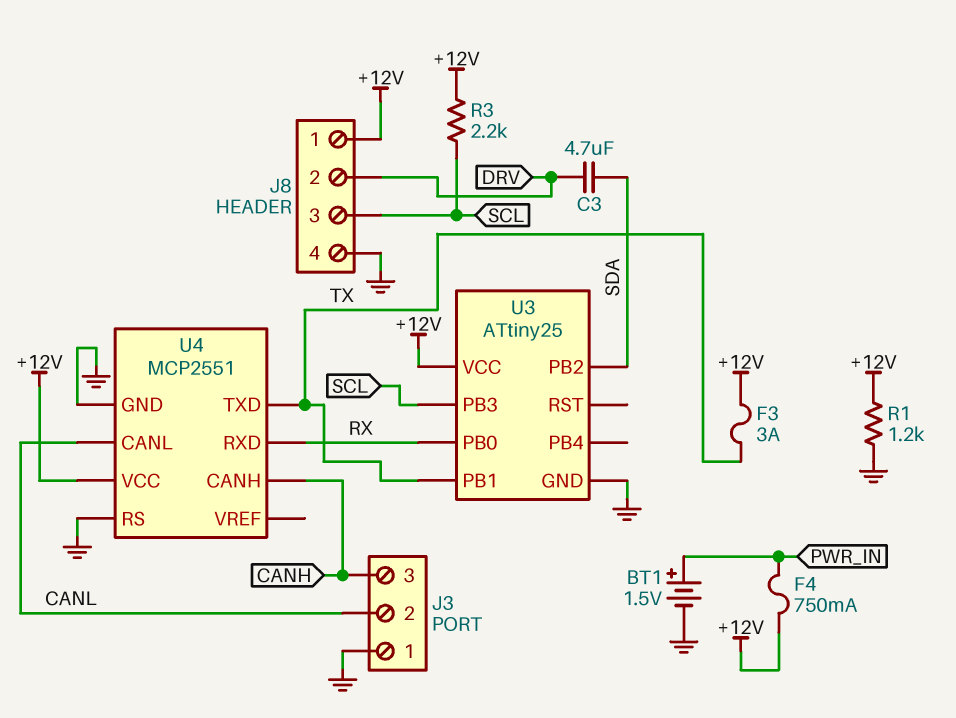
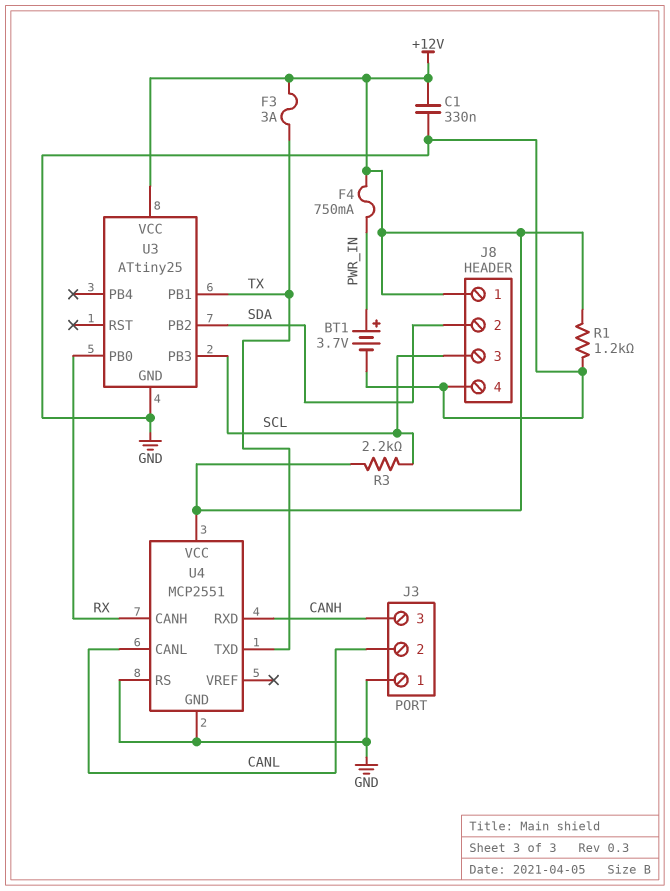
BT1: 1.5V (plus PWR_IN, minus GND) -> 3.7V (plus PWR_IN, minus GND)
C1: none -> 330nF (+12V, GND)
C3: 4.7uF (DRV, SDA) -> none
J8 pin 2: DRV -> SDA
U4 pin CANH: CANH -> RX
U4 pin RXD: RX -> CANH

